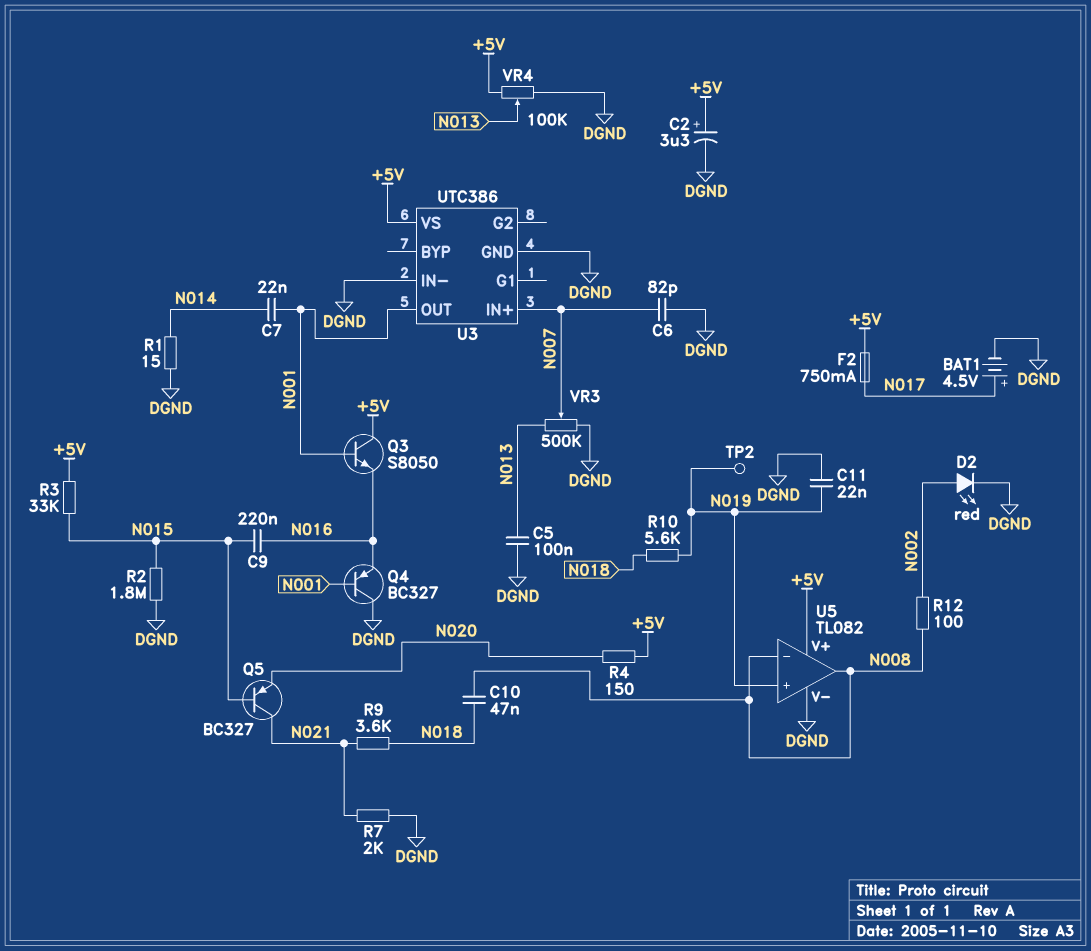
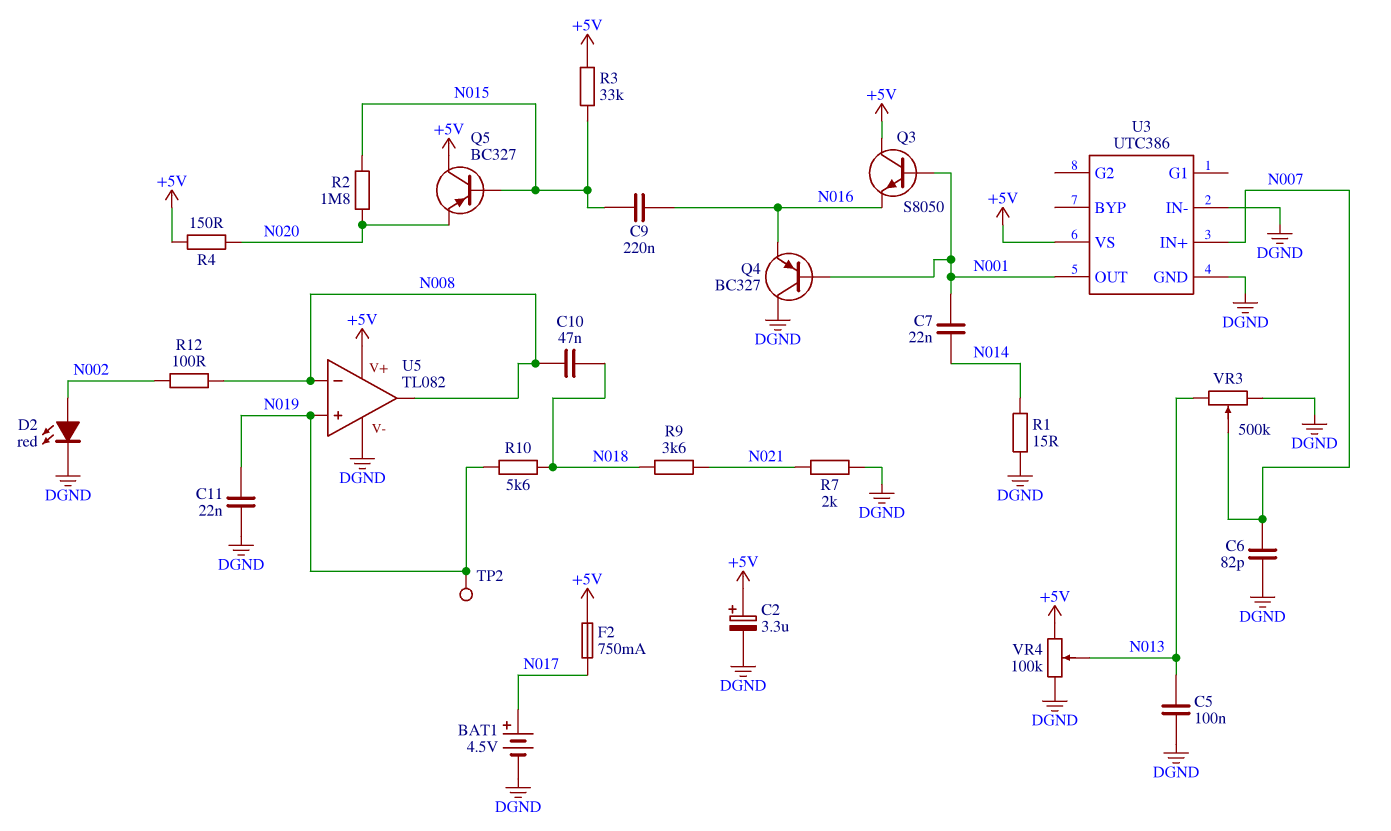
Q5: PNP BC327 (B N015, C N021, E N020) -> PNP BC327 (B N015, C +5V, E N020)
R2: 1.8M (DGND, N015) -> 1.8M (N015, N020)

